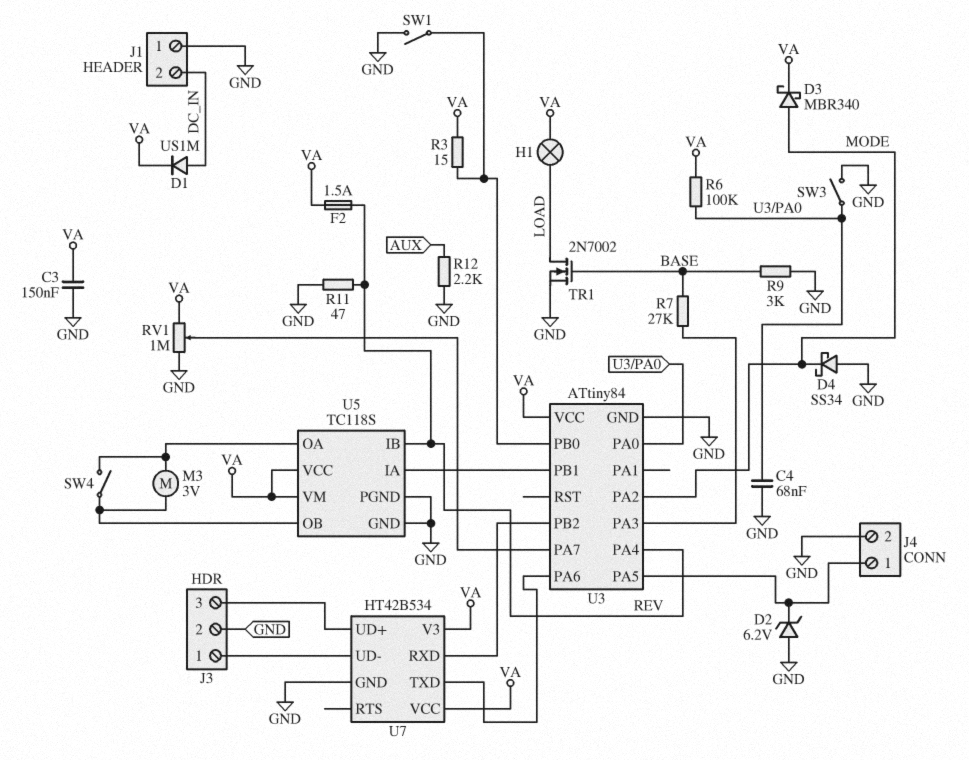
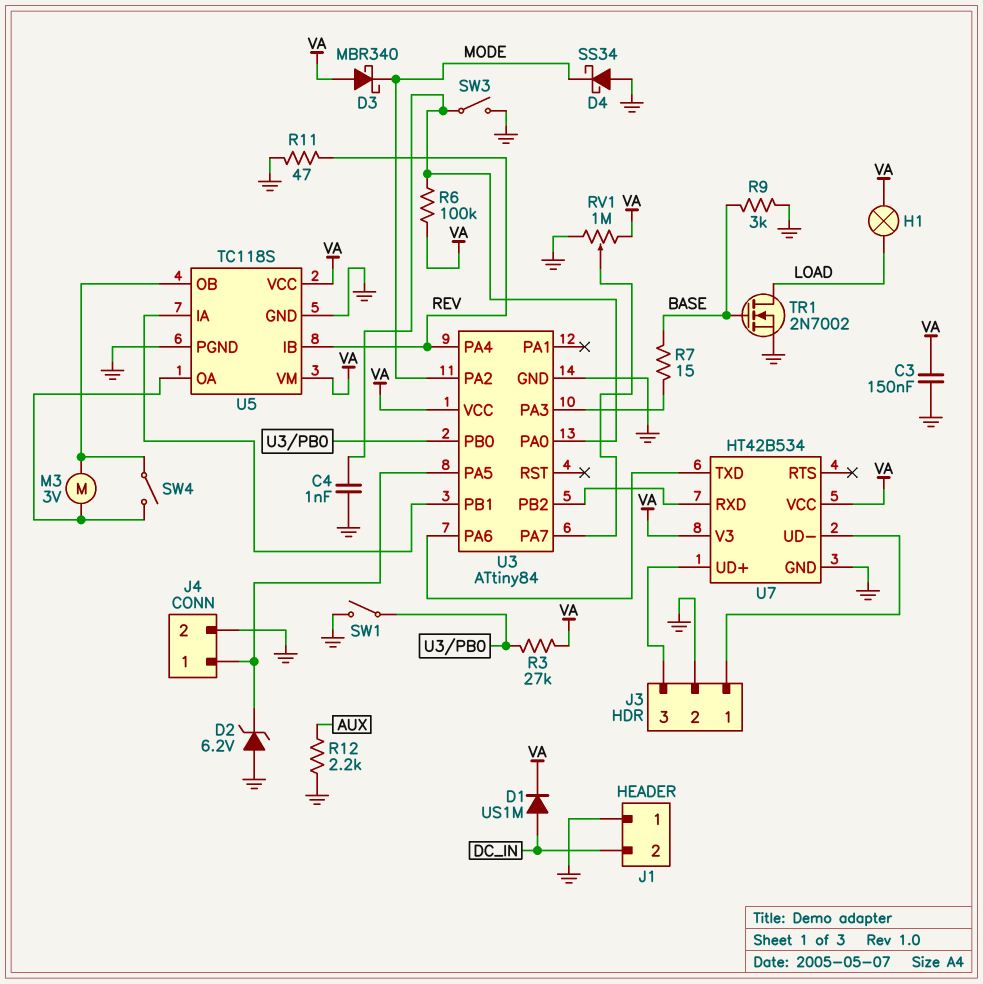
C4: 68nF (GND, U3/PA0) -> 1nF (GND, U3/PA0)
D3: schottky MBR340 (A MODE, K VA) -> schottky MBR340 (A VA, K MODE)
F2: 1.5A (REV, VA) -> none
R3: 15 (U3/PB0, VA) -> 27k (U3/PB0, VA)
R7: 27k (BASE, U3/PA3) -> 15 (BASE, U3/PA3)

